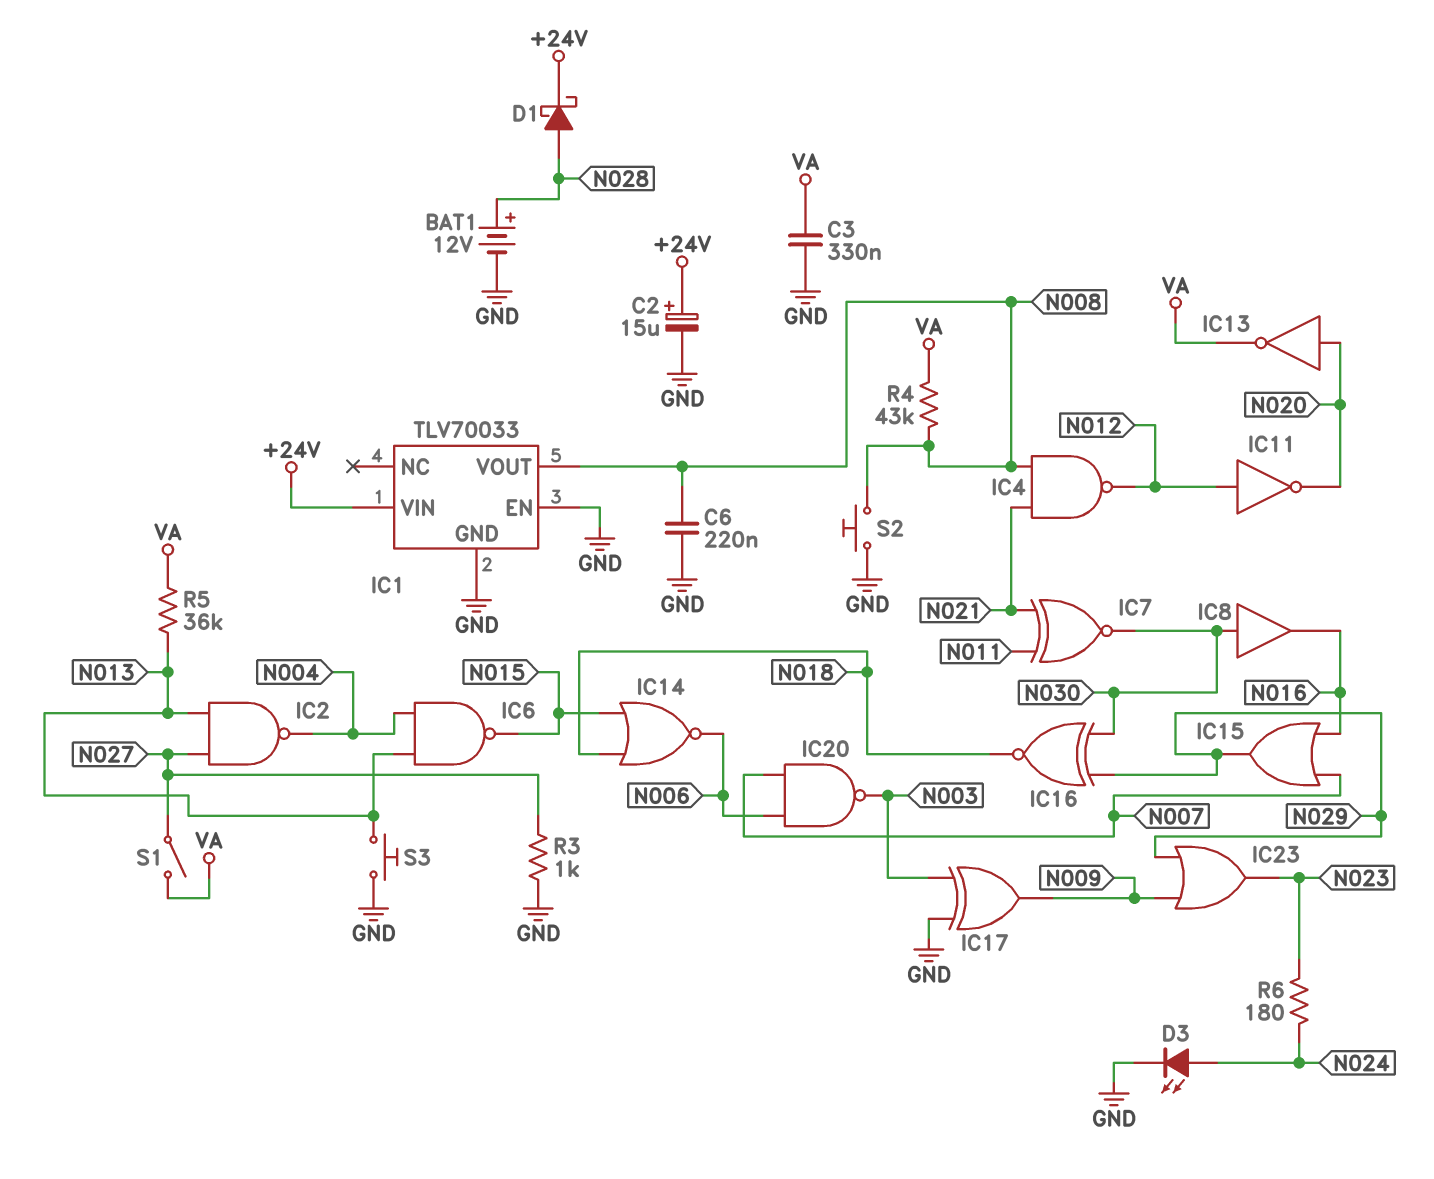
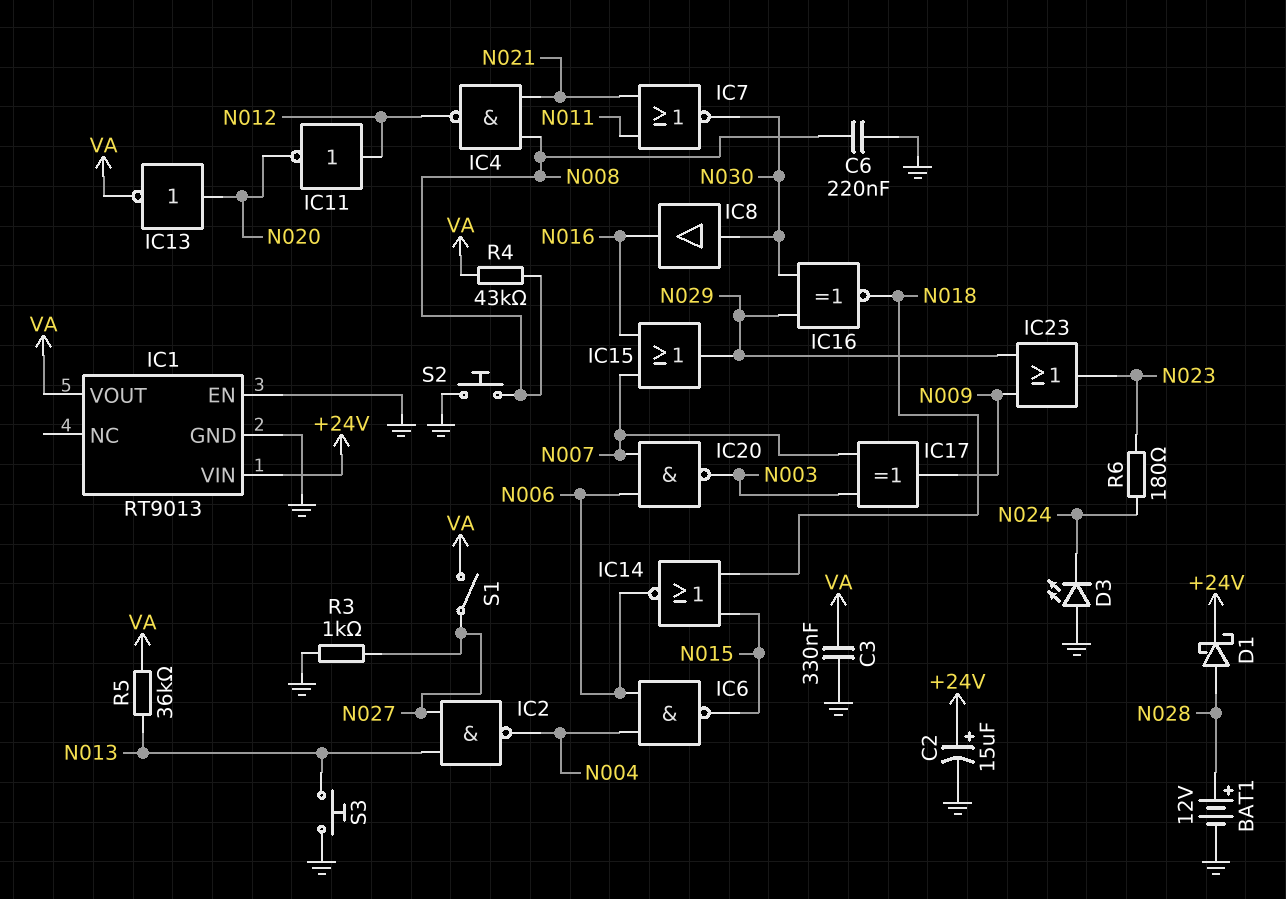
D3: LED (A N024, K GND) -> LED (A GND, K N024)
IC1: TLV70033 -> RT9013
IC1 pin VOUT: N008 -> VA
IC6: NAND (in N004, in N013, out N015) -> NAND (in N004, in N006, out N015)
IC7: XNOR (in N011, in N021, out N030) -> NOR (in N011, in N021, out N030)
IC17: XOR (in GND, in N003, out N009) -> XOR (in N003, in N007, out N009)

